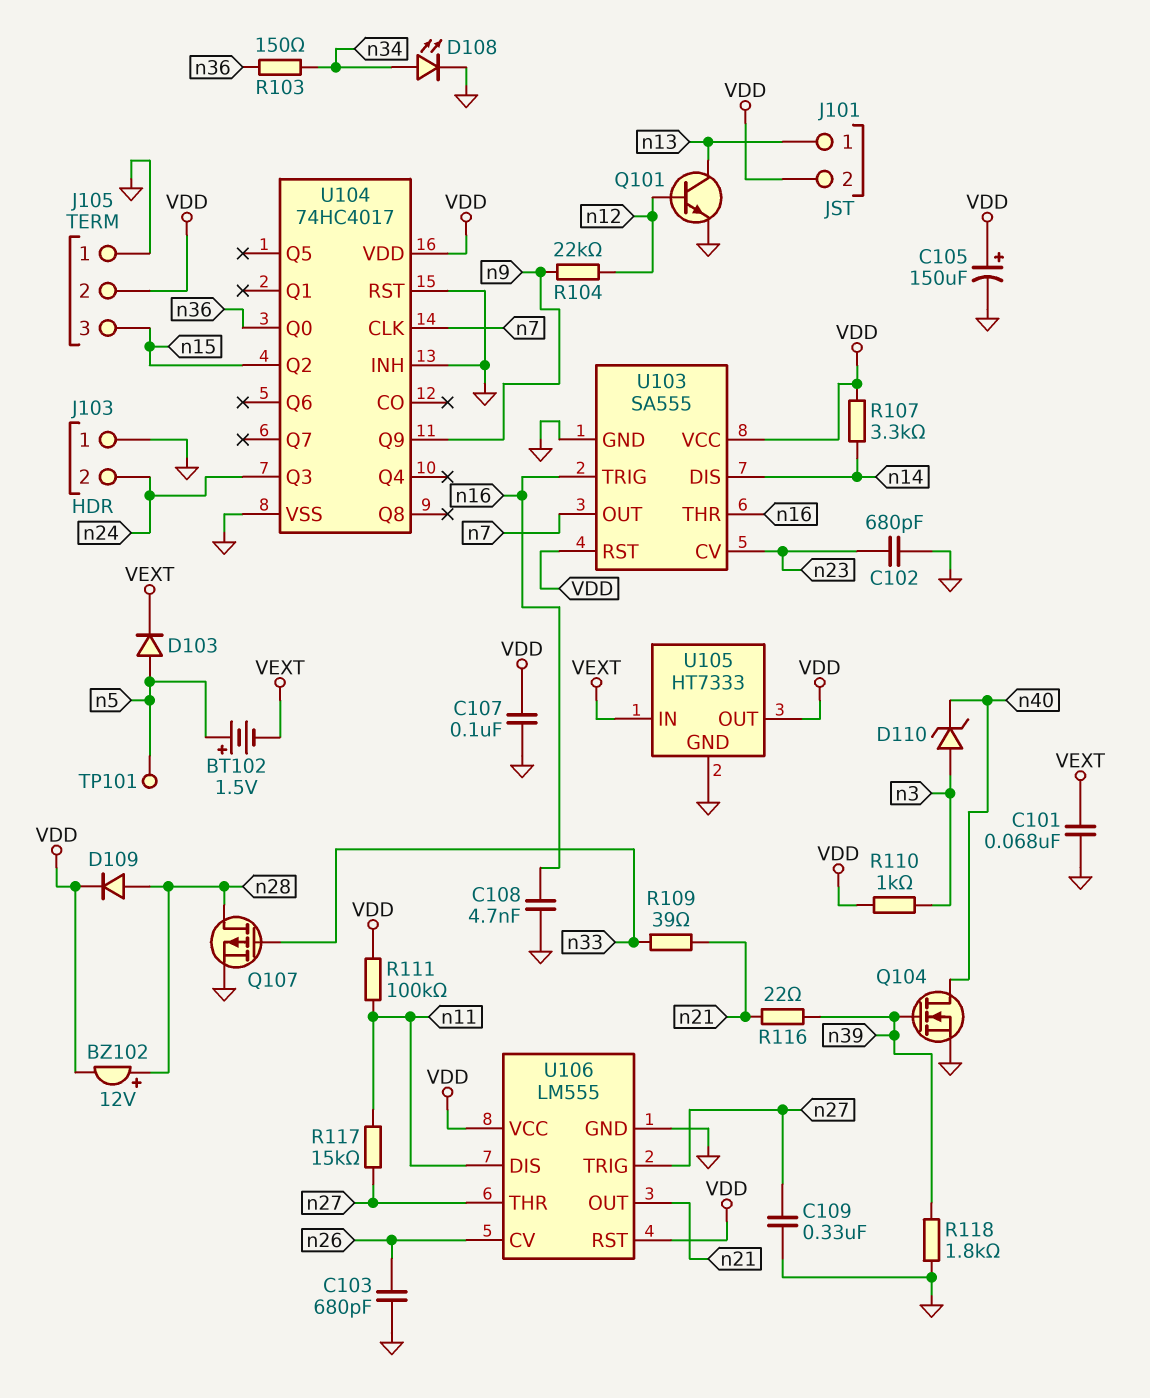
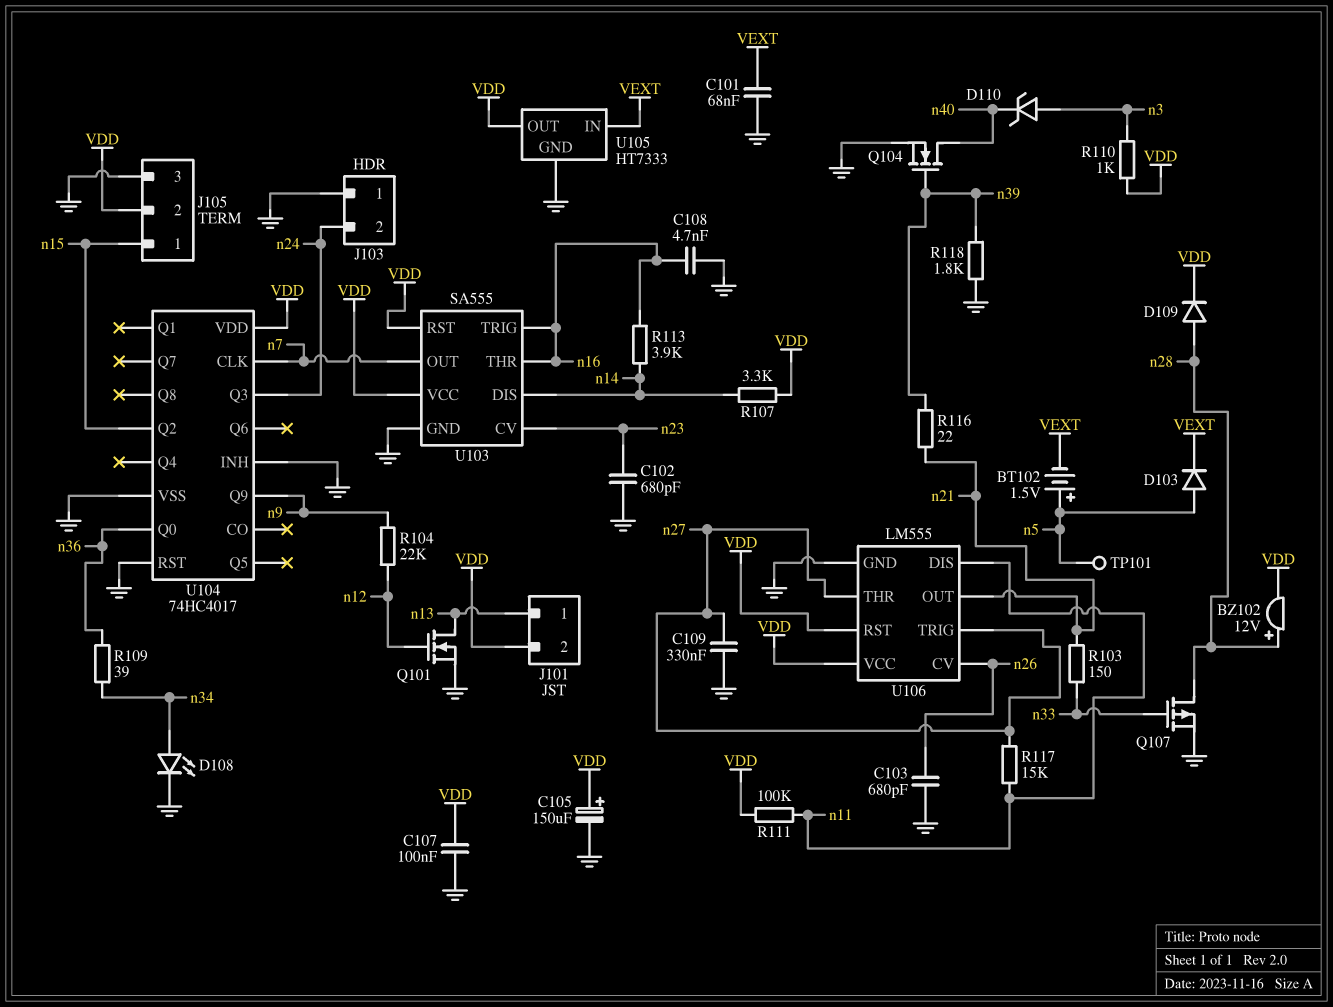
J105 pin 1: GND -> n15
J105 pin 3: n15 -> GND
Q101: NPN (B n12, C n13, E GND) -> NMOS (G n12, D n13, S GND)
R103: 150 (n34, n36) -> 150 (n21, n33)
R109: 39 (n21, n33) -> 39 (n34, n36)
R113: none -> 3.9k (n14, n16)

